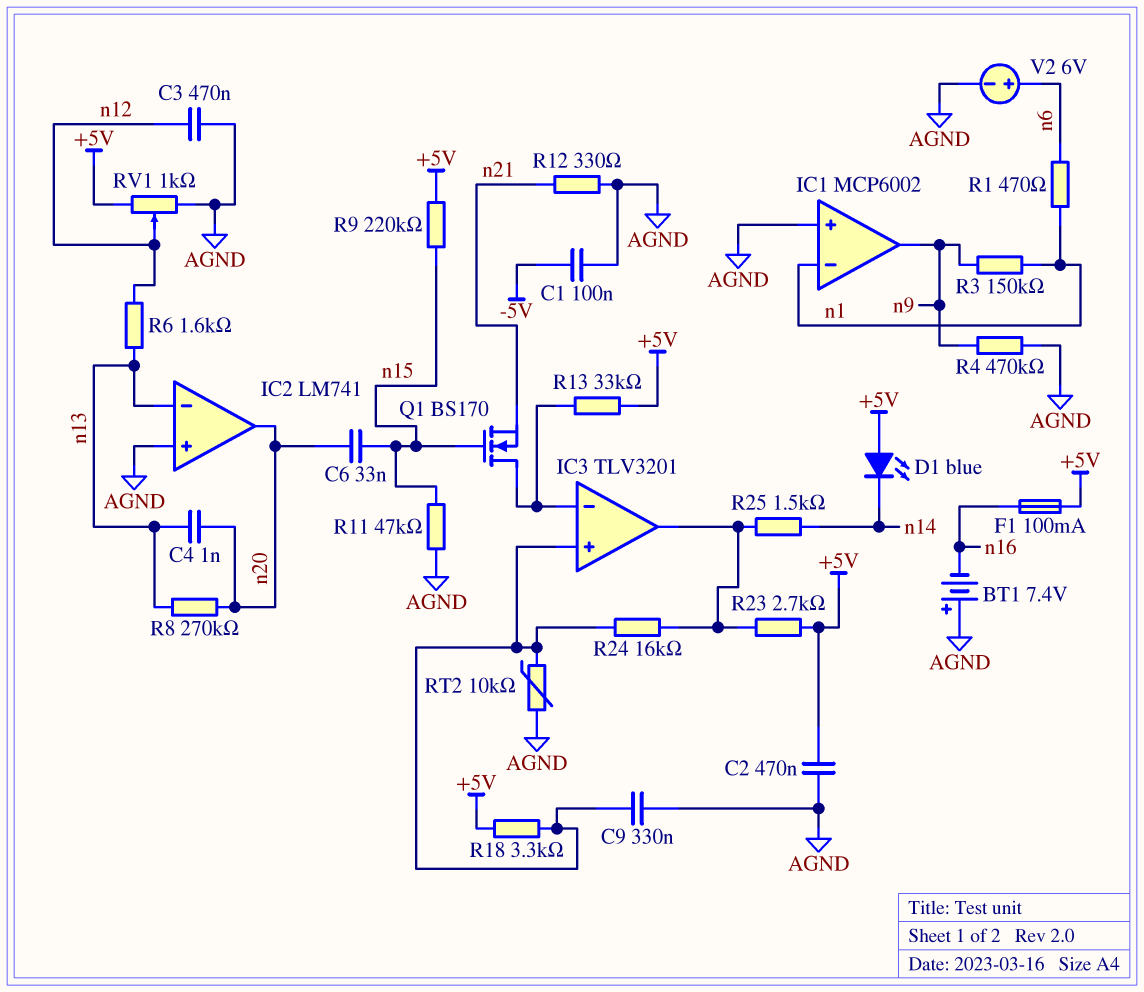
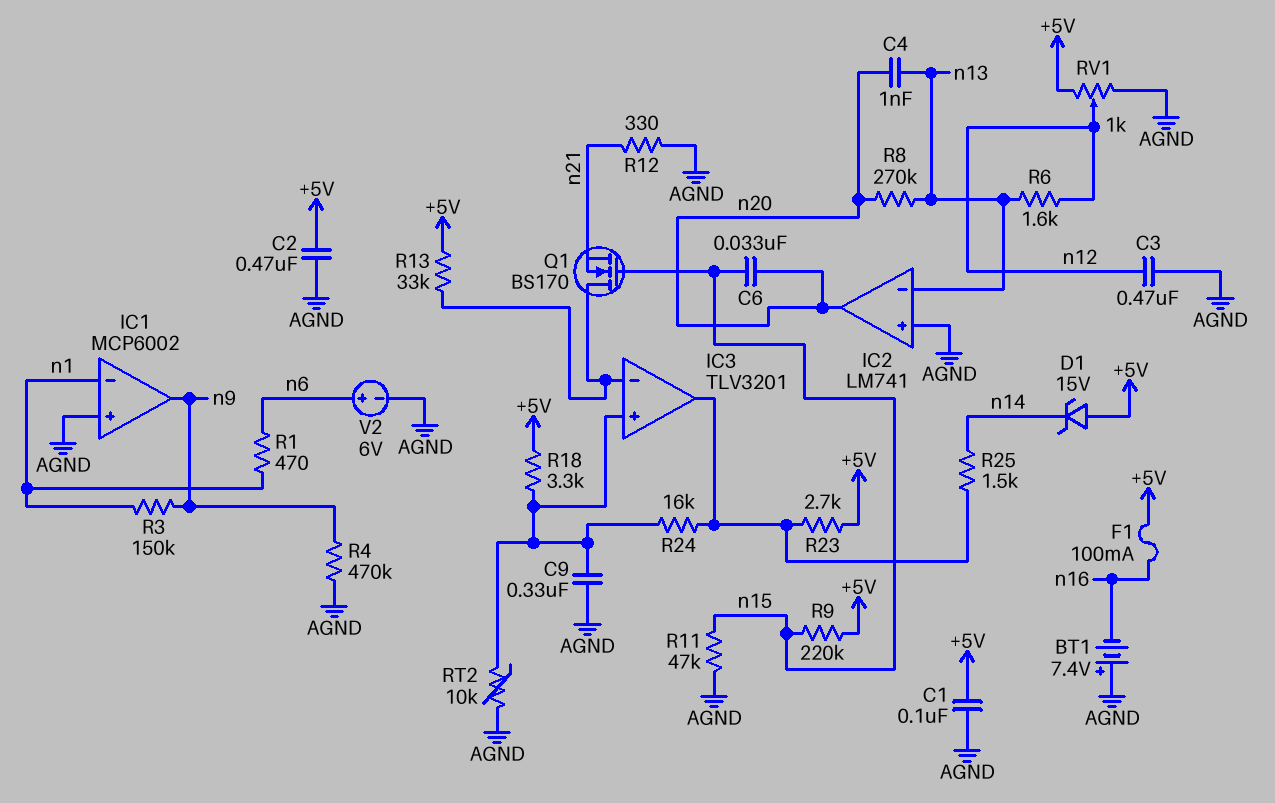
C1: 100nF (-5V, AGND) -> 100nF (+5V, AGND)
D1: LED blue (A +5V, K n14) -> zener 15V (A +5V, K n14)

